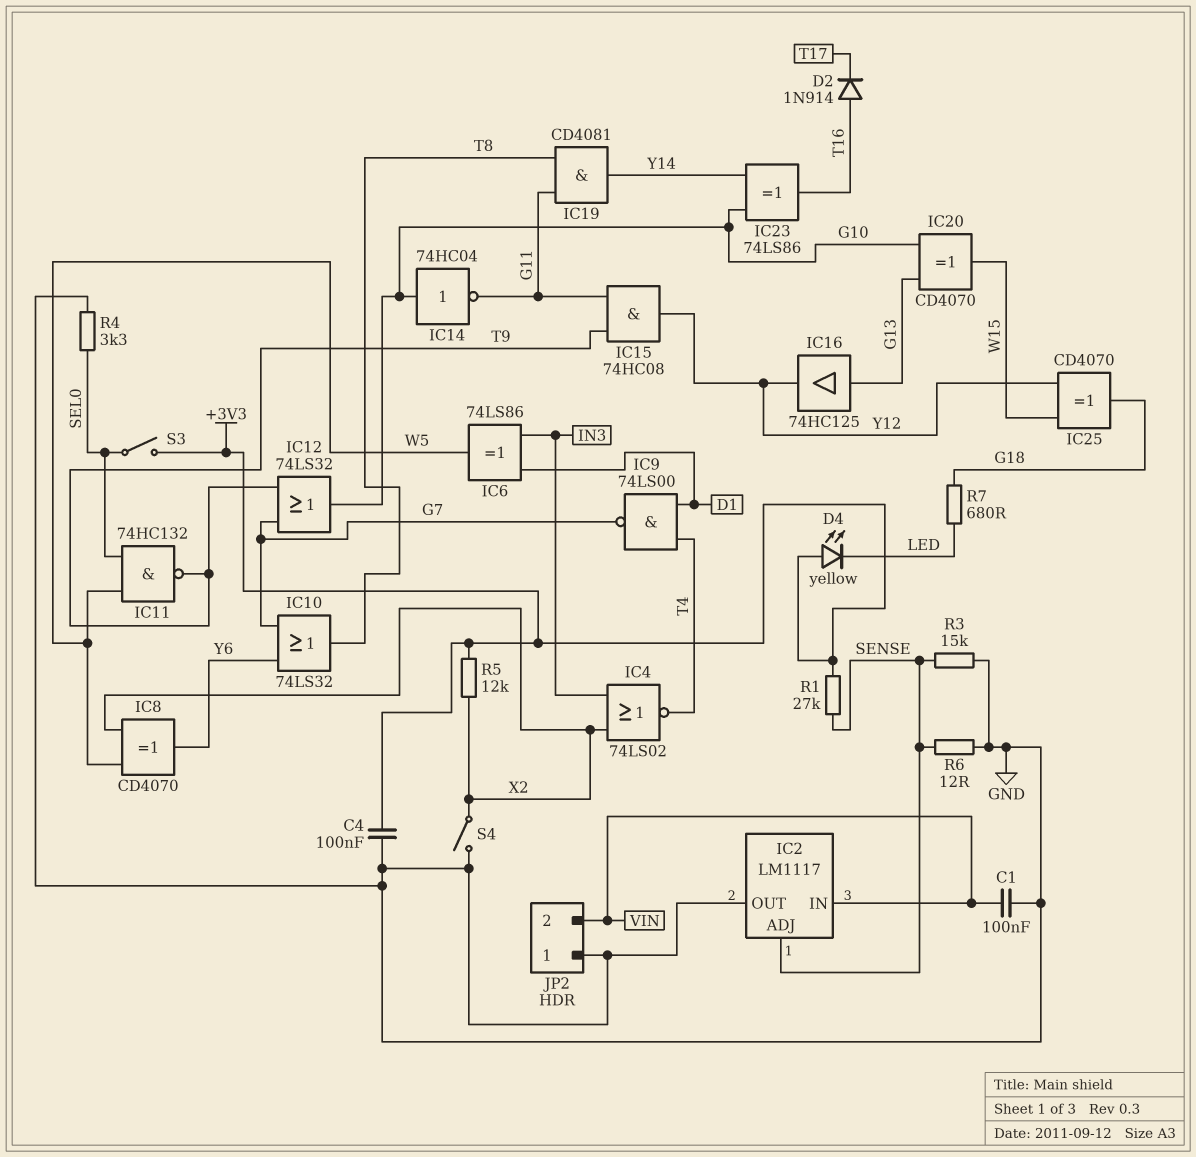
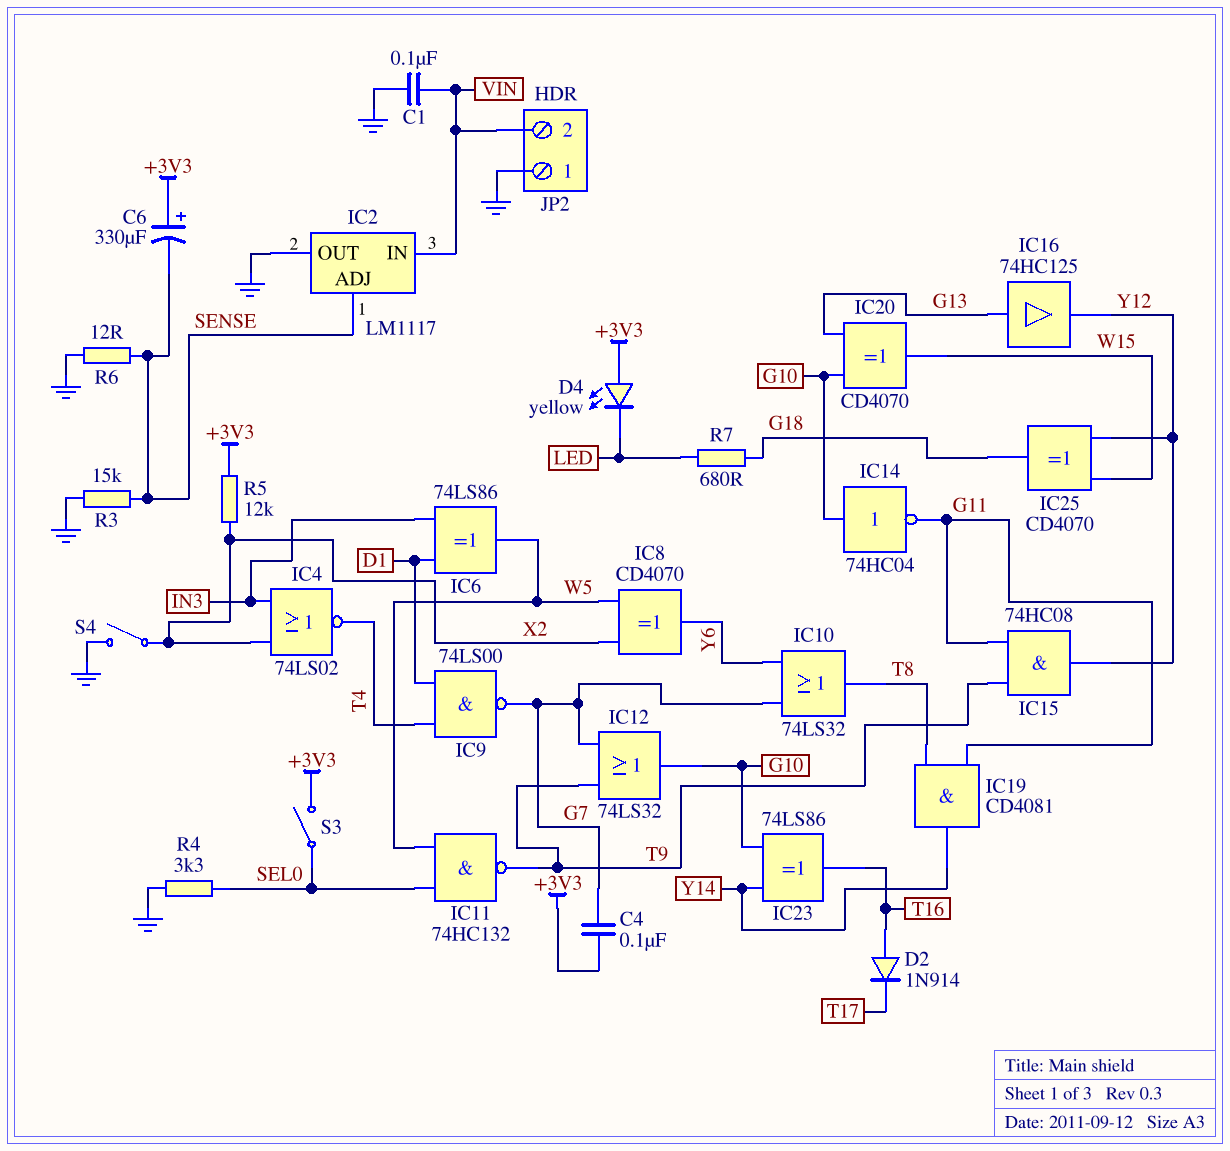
C4: 100nF (+3V3, GND) -> 100nF (+3V3, G7)
C6: none -> 330uF (plus +3V3, minus SENSE)
R1: 27k (+3V3, SENSE) -> none

